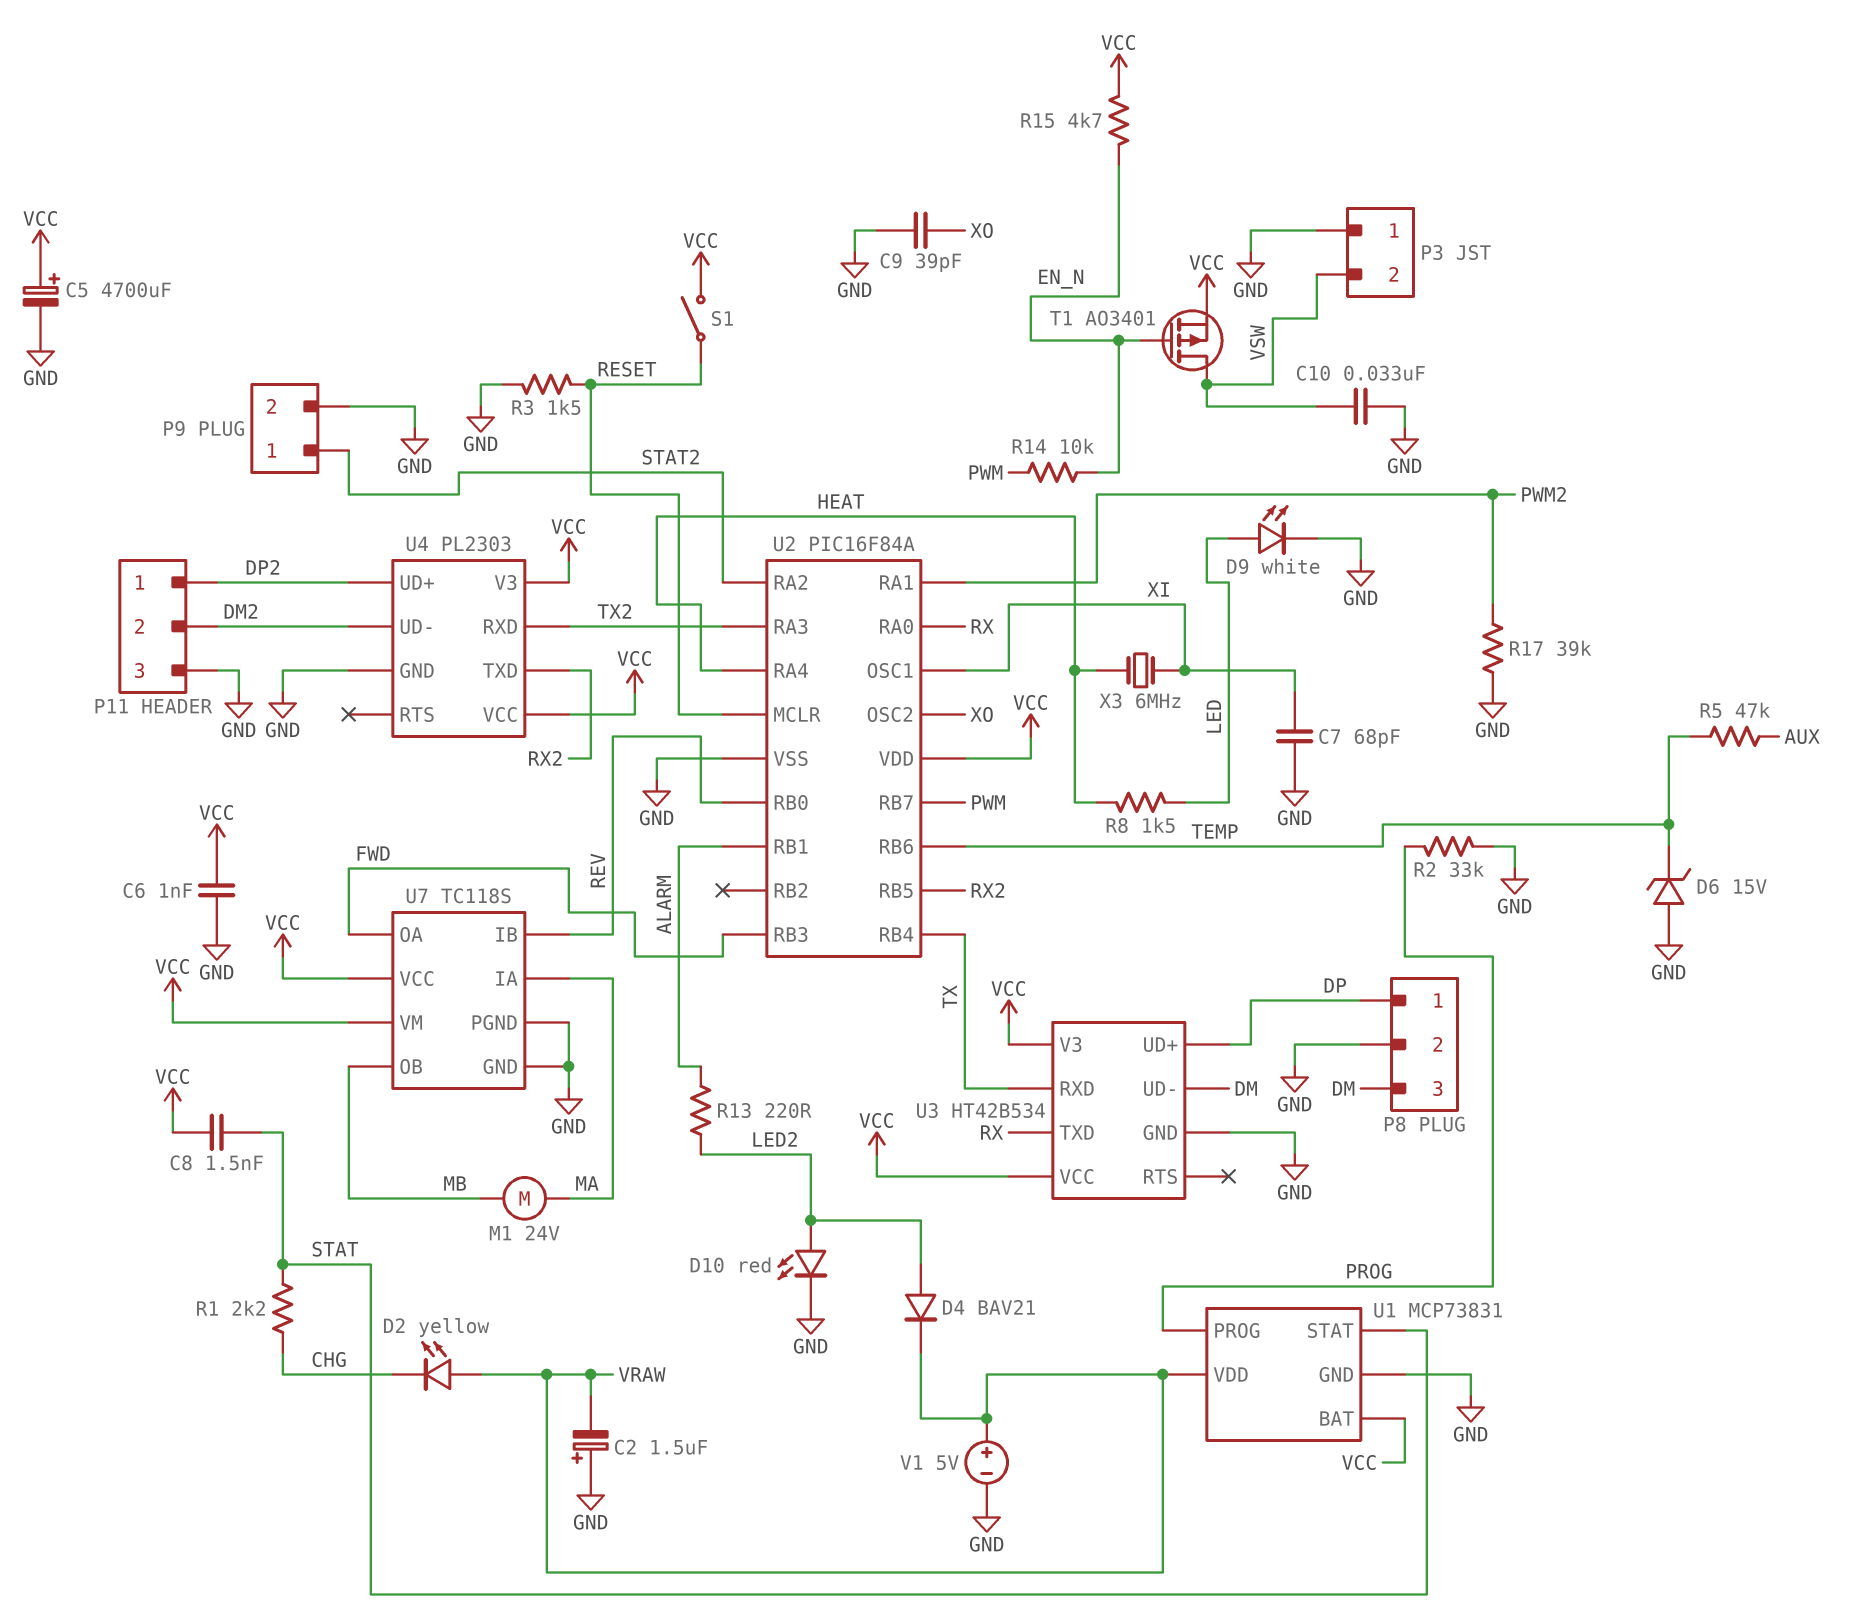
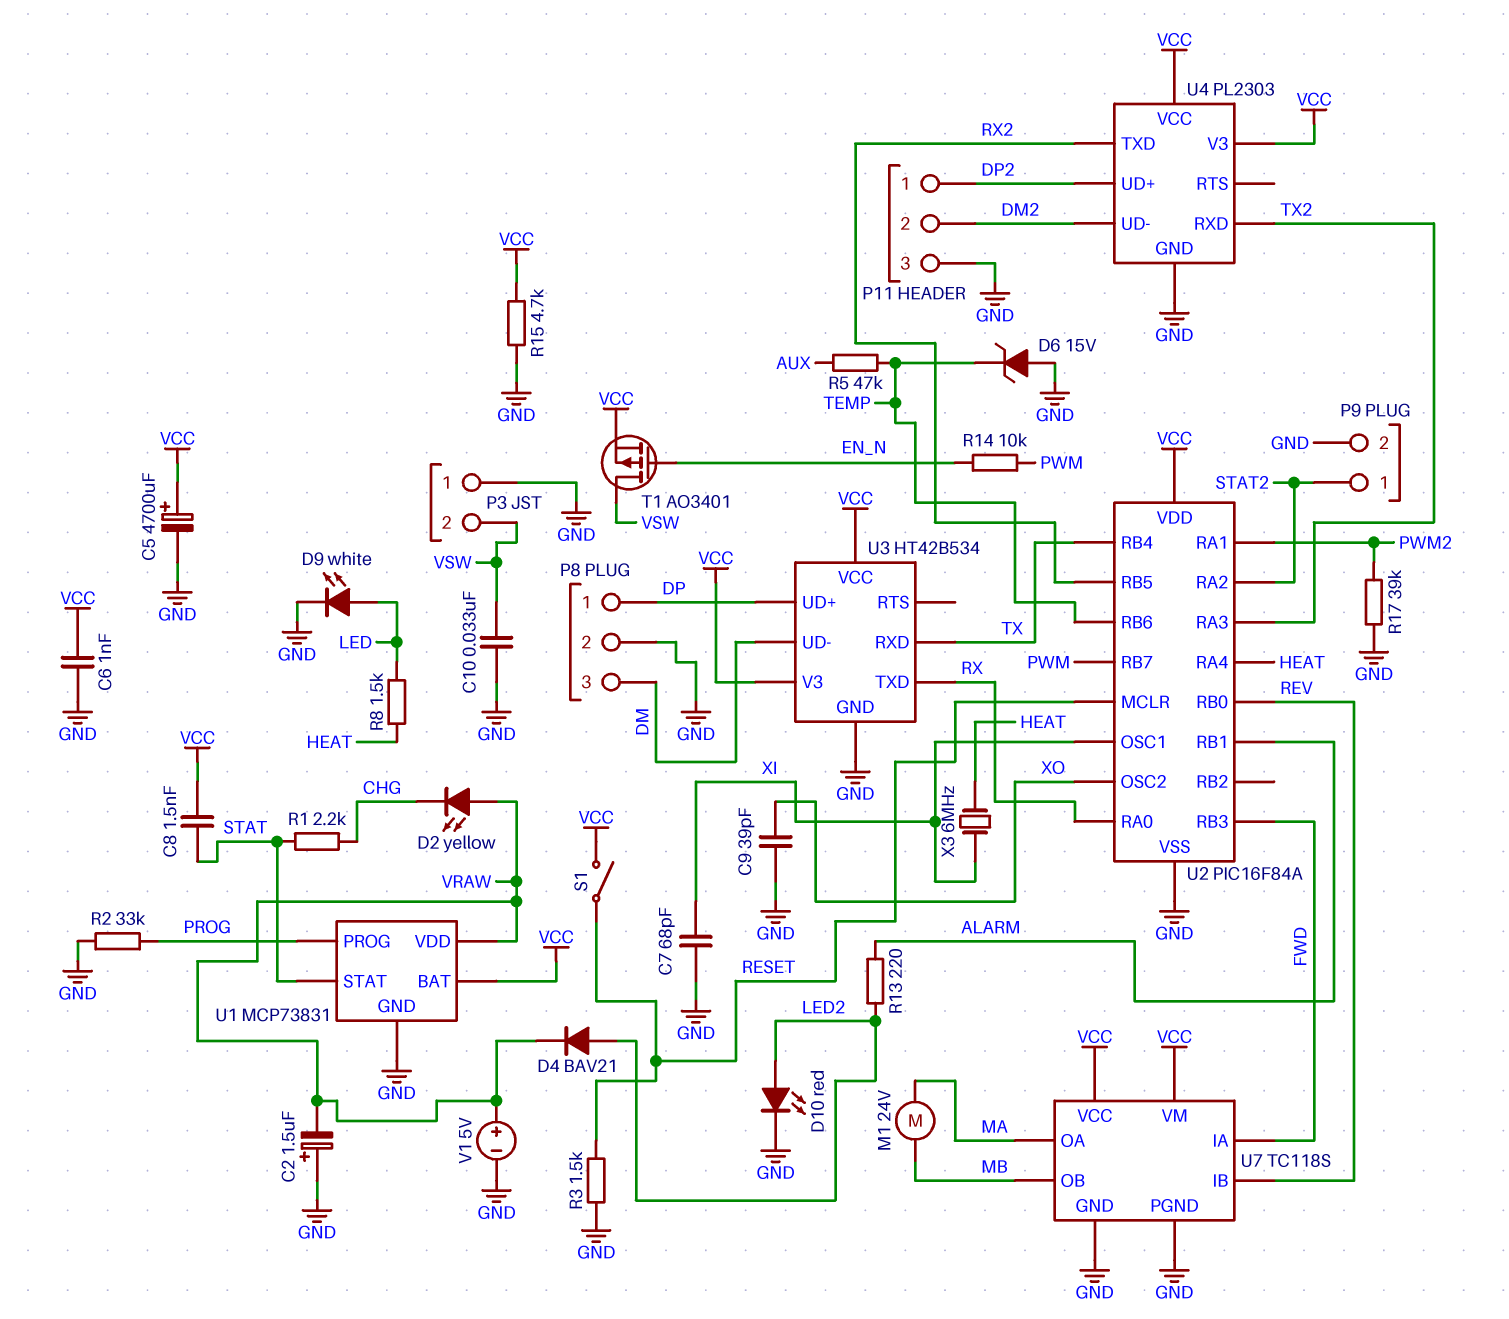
R15: 4.7k (EN_N, VCC) -> 4.7k (GND, VCC)
U7 pin IA: MA -> FWD
U7 pin OA: FWD -> MA

